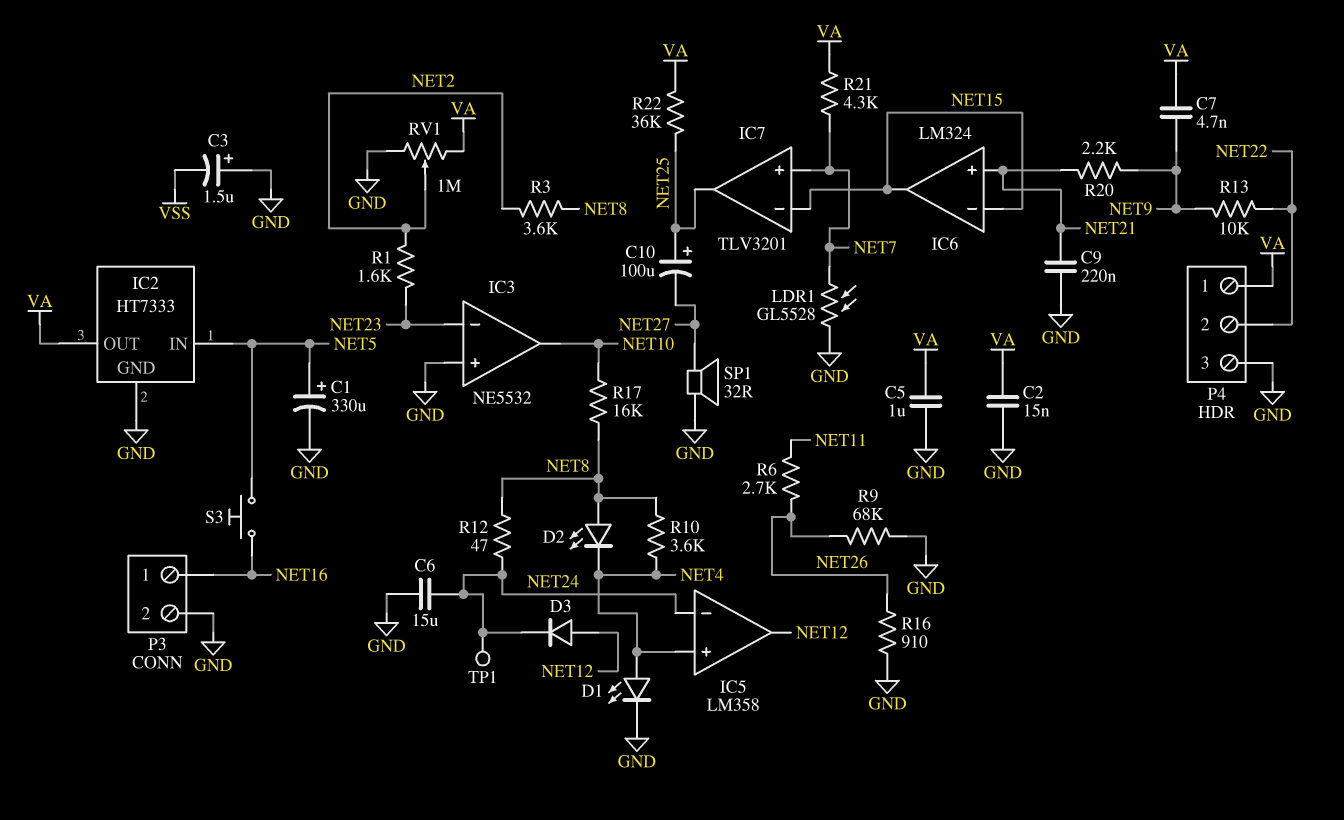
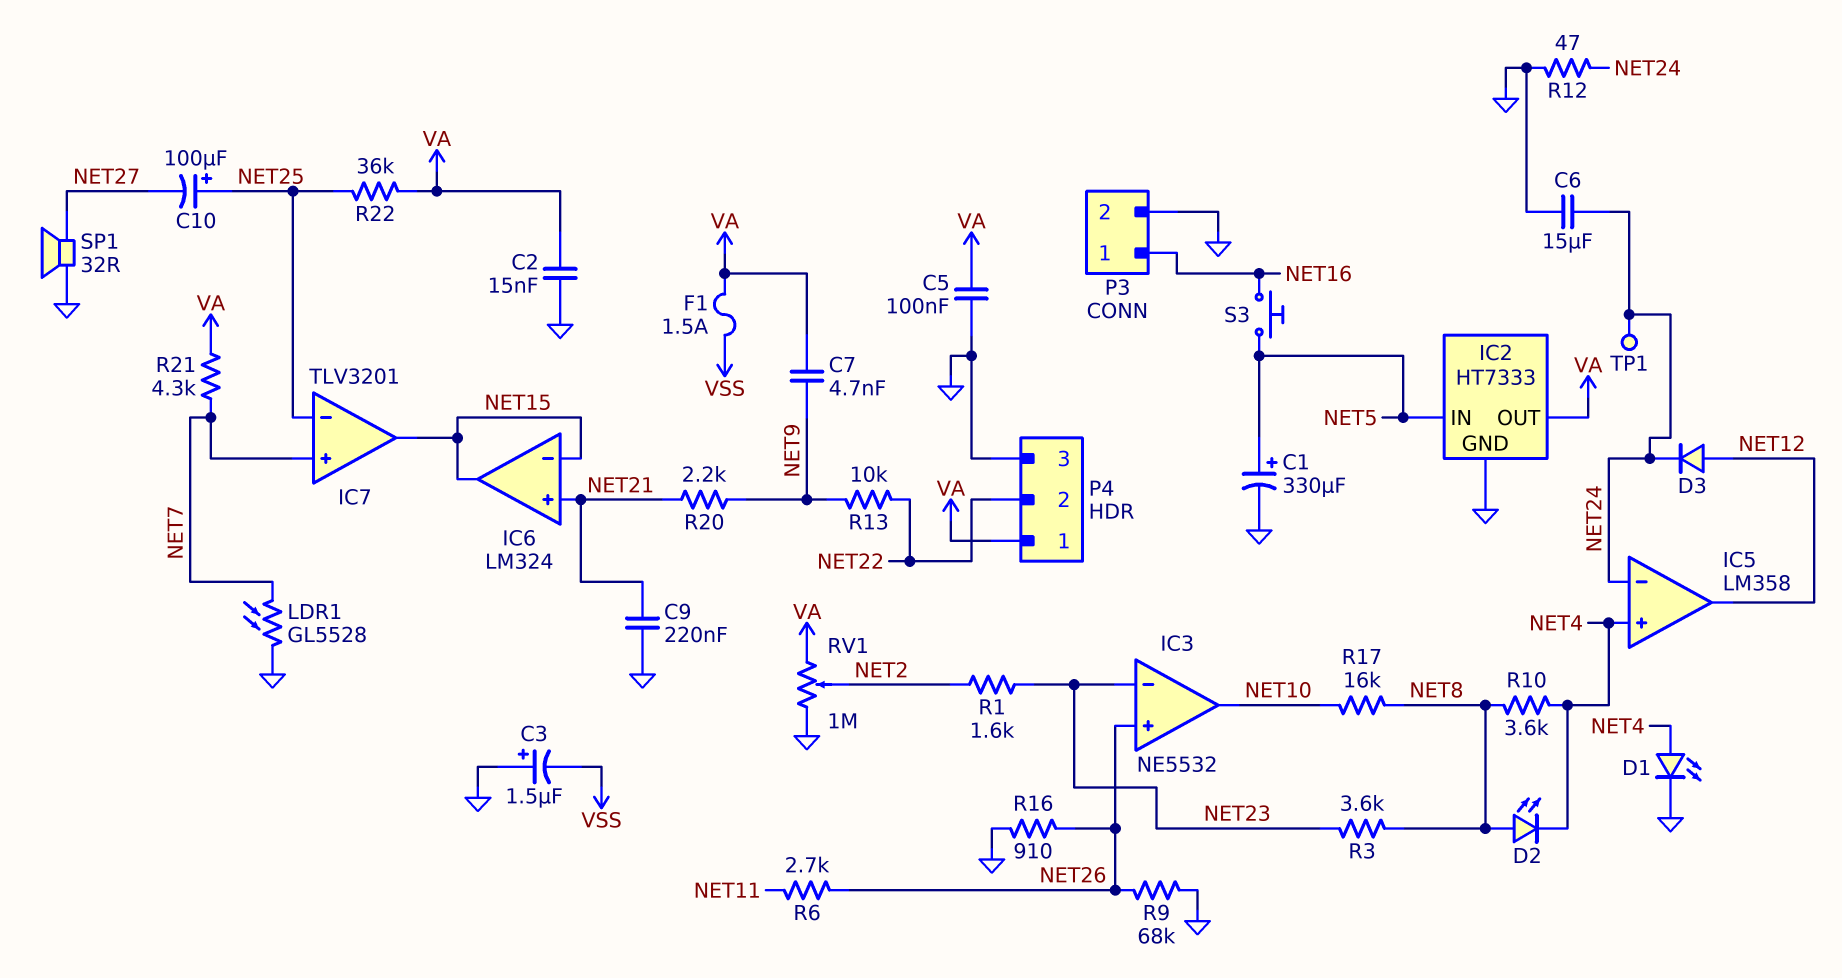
C5: 1uF (GND, VA) -> 100nF (GND, VA)
F1: none -> 1.5A (VA, VSS)
IC3 pin in+: GND -> NET26
IC7 pin in-: NET15 -> NET25
IC7 pin out: NET25 -> NET15
R3: 3.6k (NET2, NET8) -> 3.6k (NET8, NET23)
R12: 47 (NET8, NET24) -> 47 (GND, NET24)

